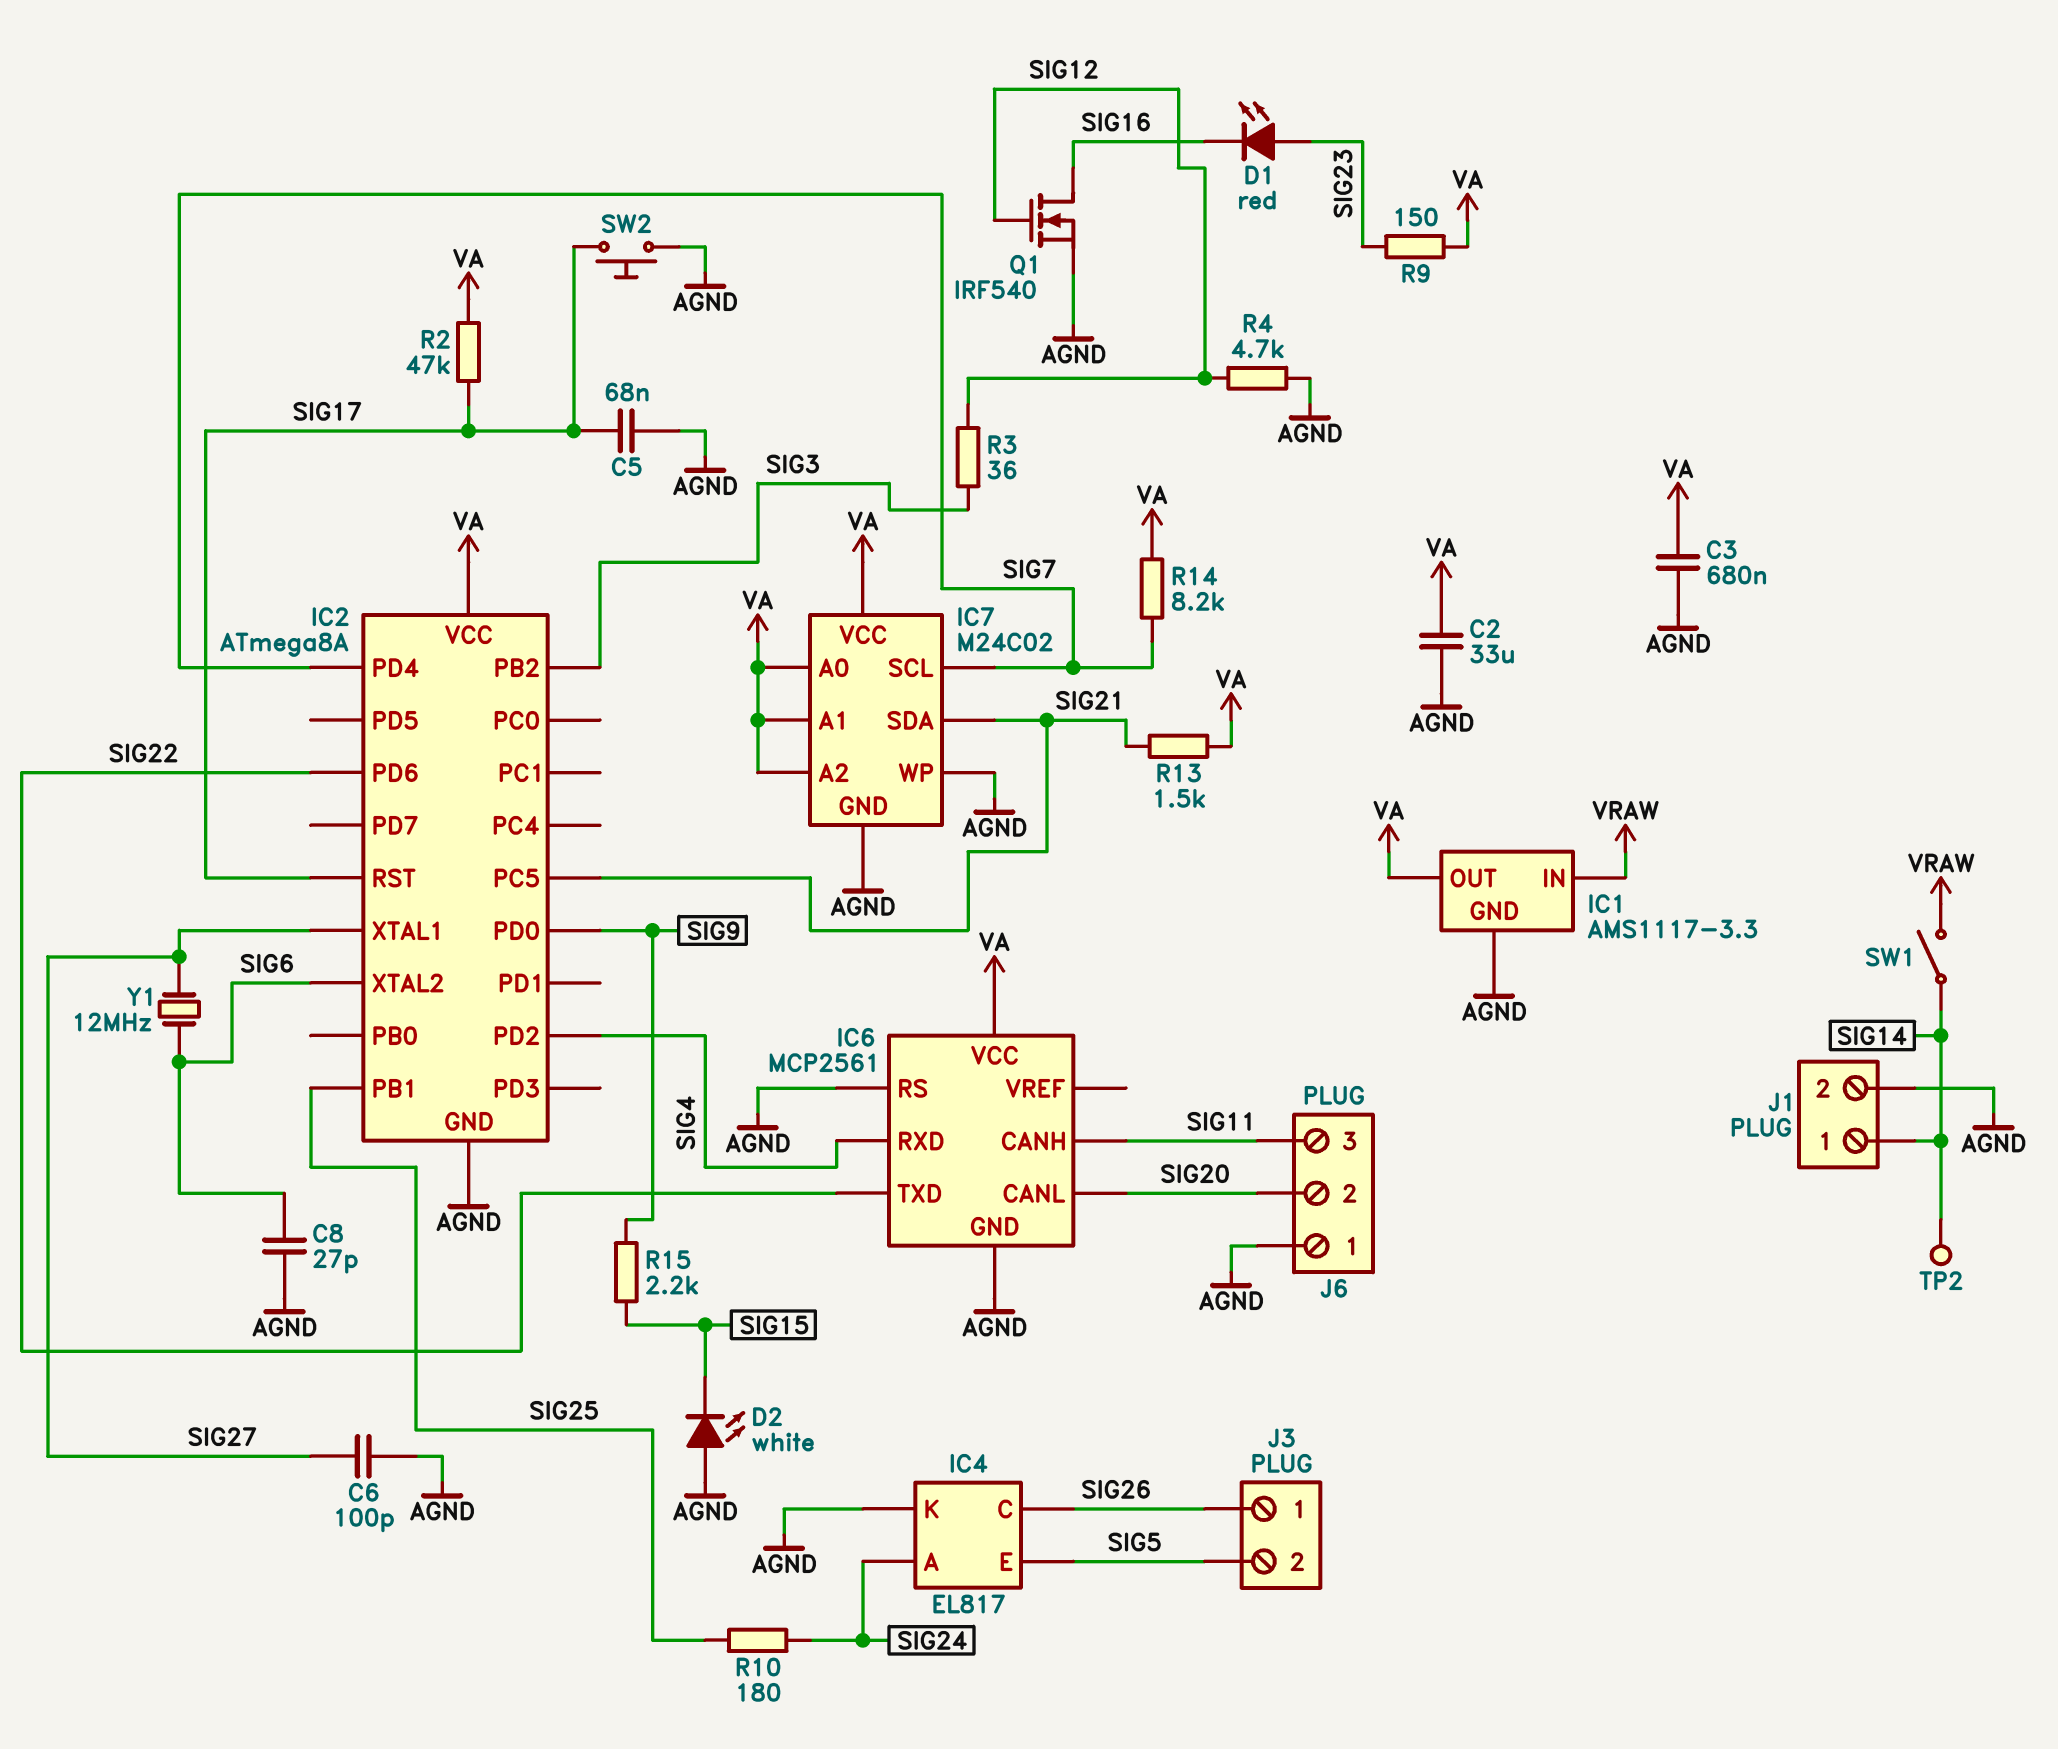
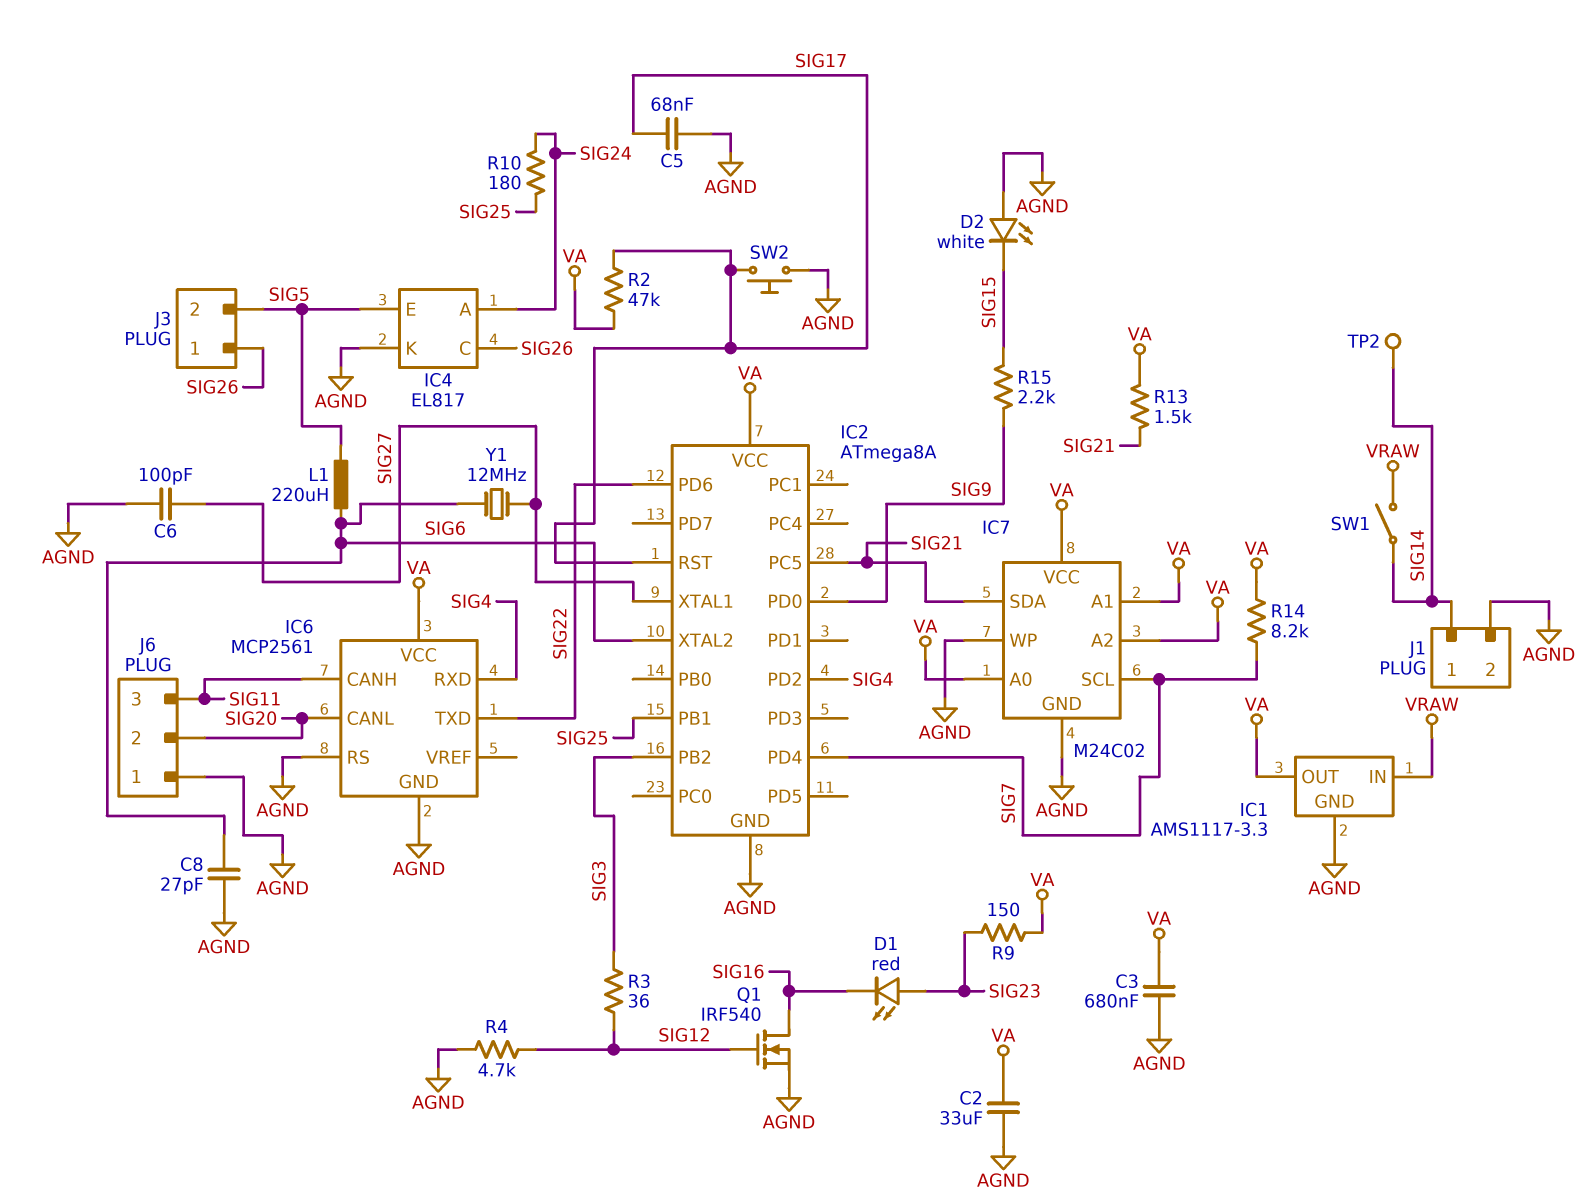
L1: none -> 220uH (SIG5, SIG6)

